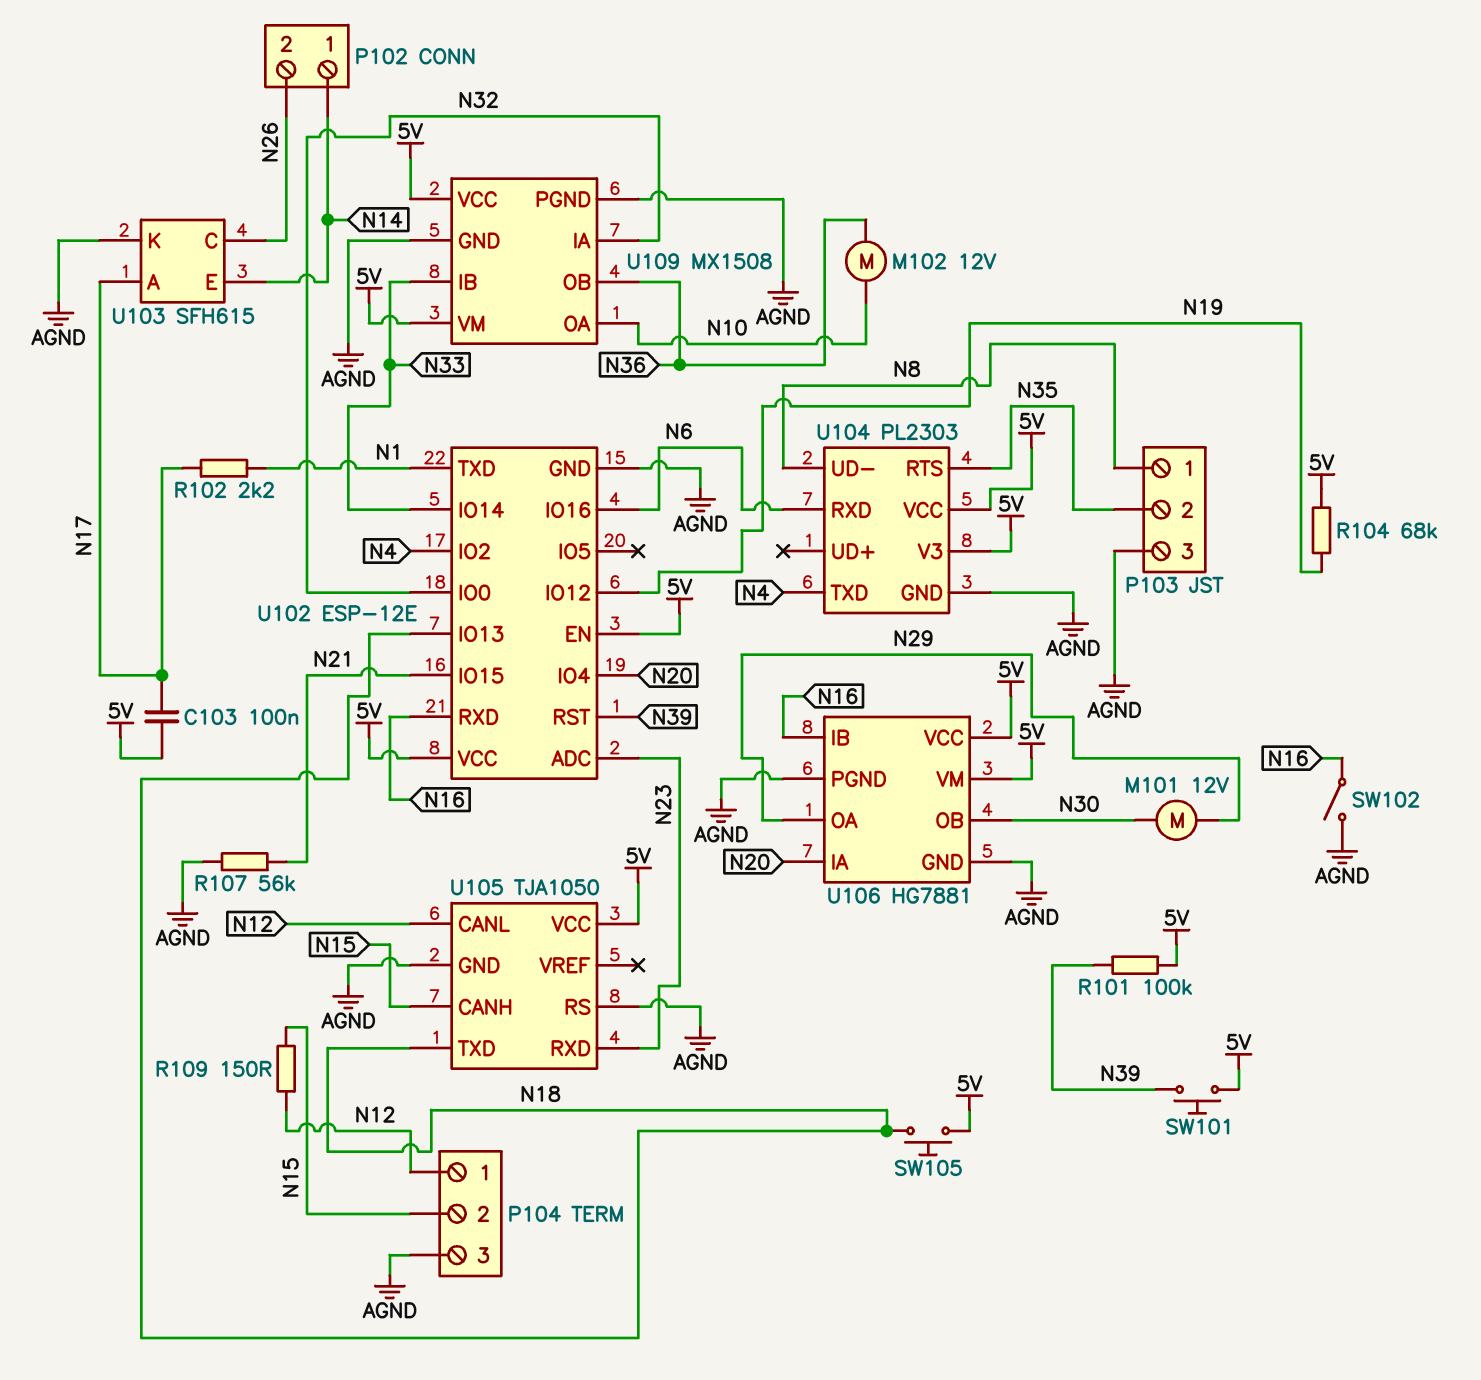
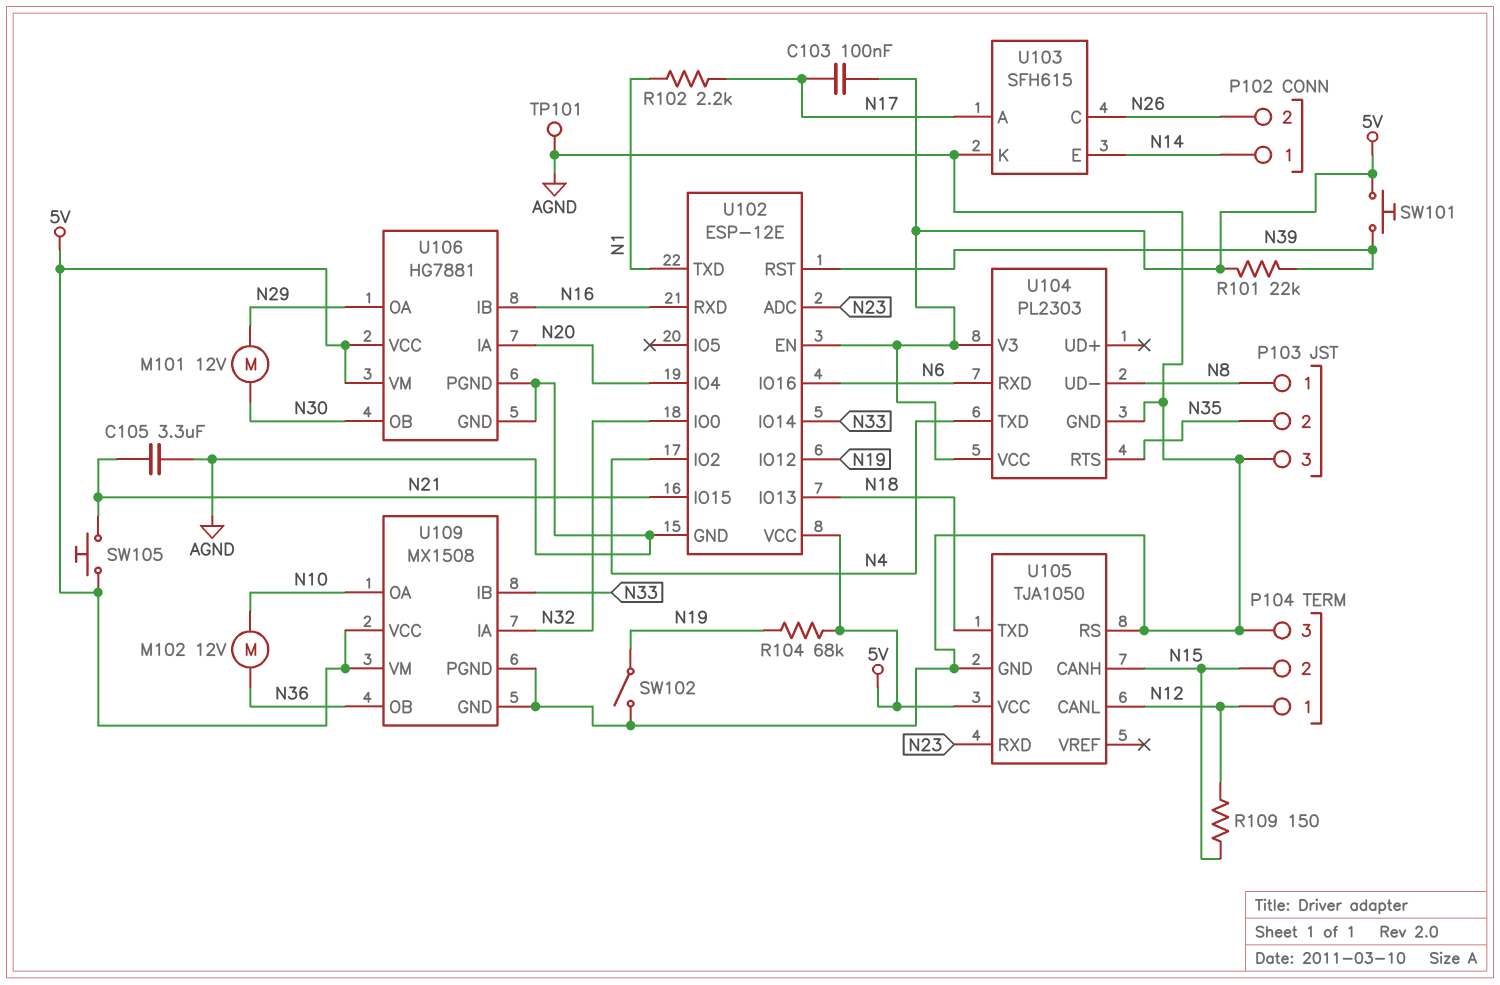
C105: none -> 3.3uF (AGND, N21)
R101: 100k (5V, N39) -> 22k (5V, N39)
R107: 56k (AGND, N21) -> none
SW102: switch (AGND, N16) -> switch (AGND, N19)
SW105: button (5V, N18) -> button (5V, N21)
TP101: none -> test point (AGND)

